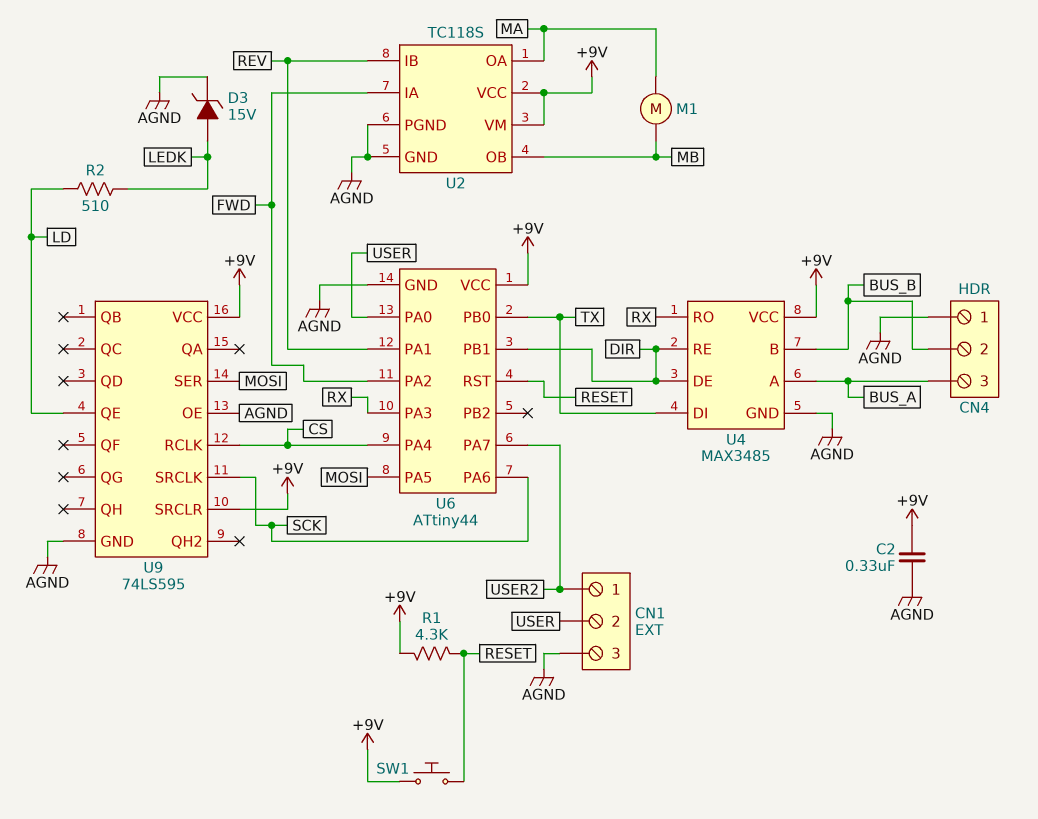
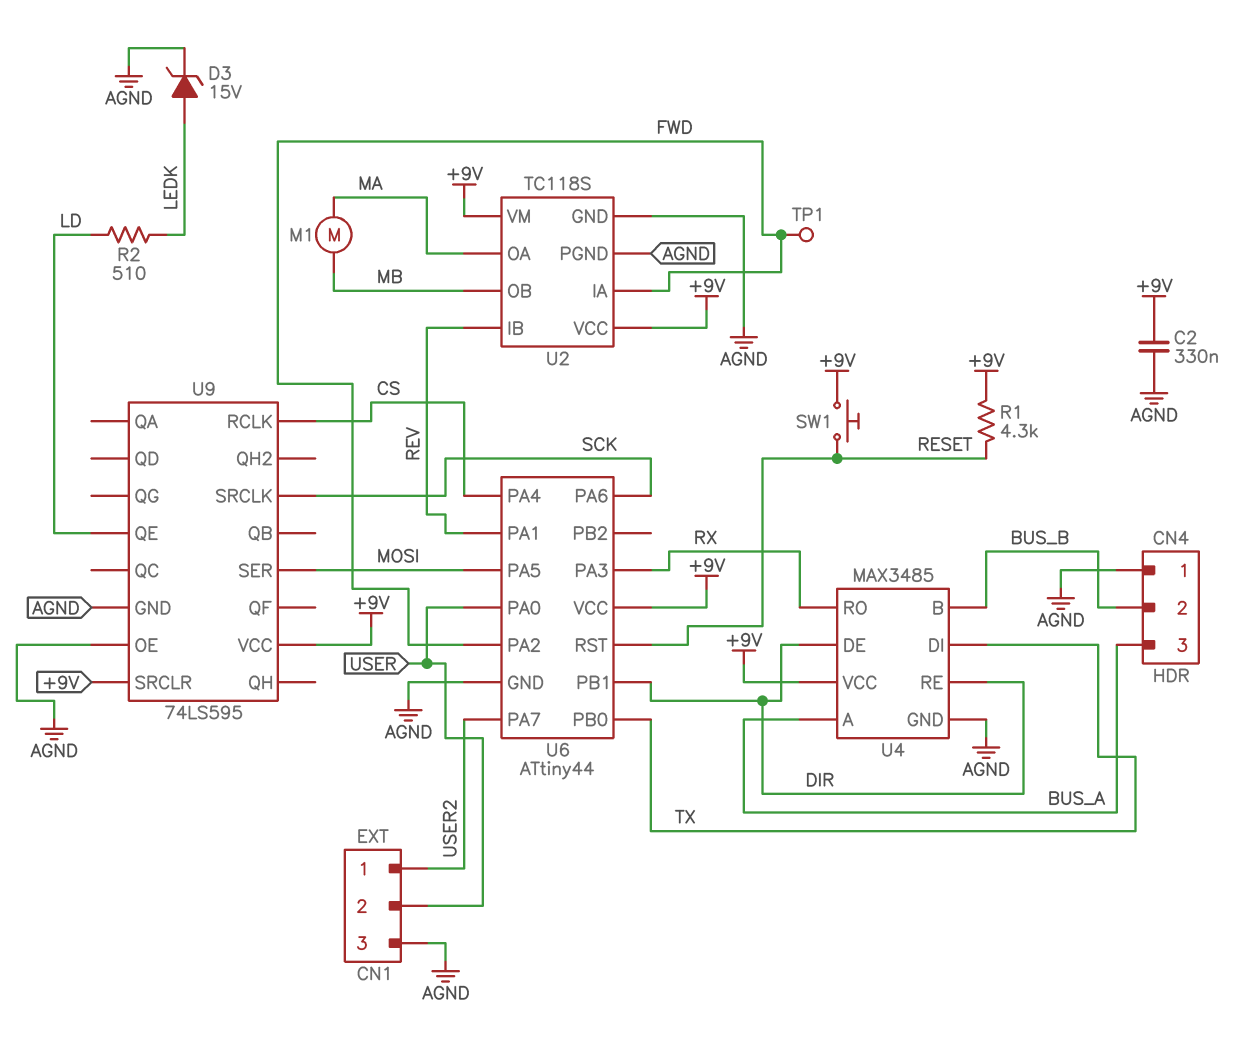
TP1: none -> test point (FWD)

